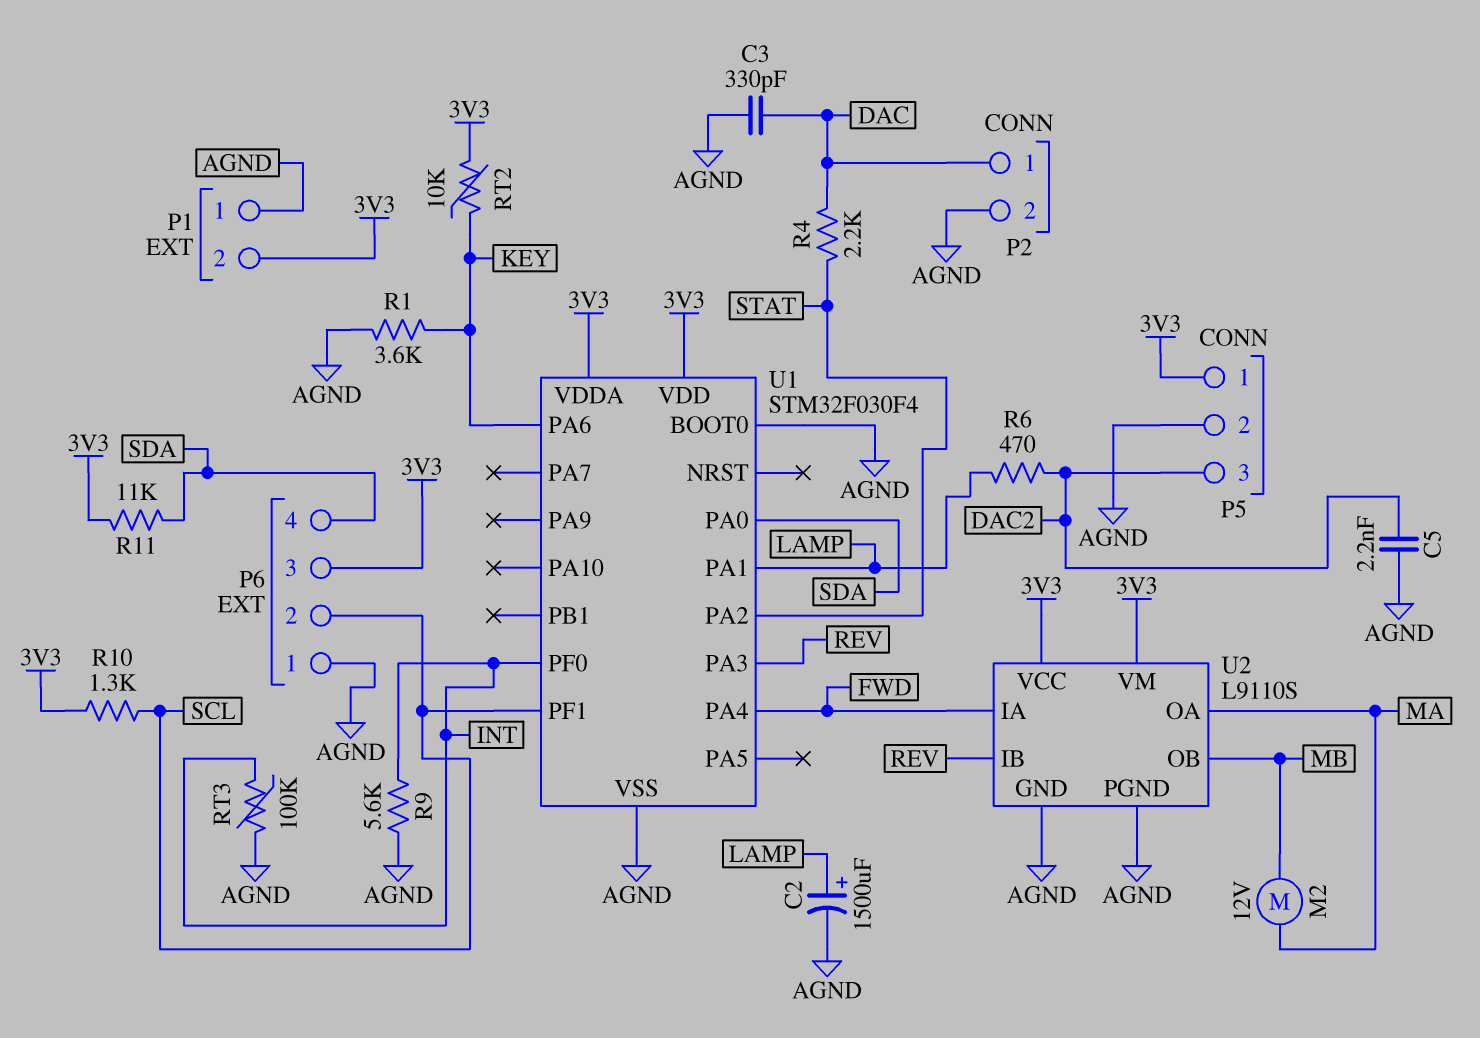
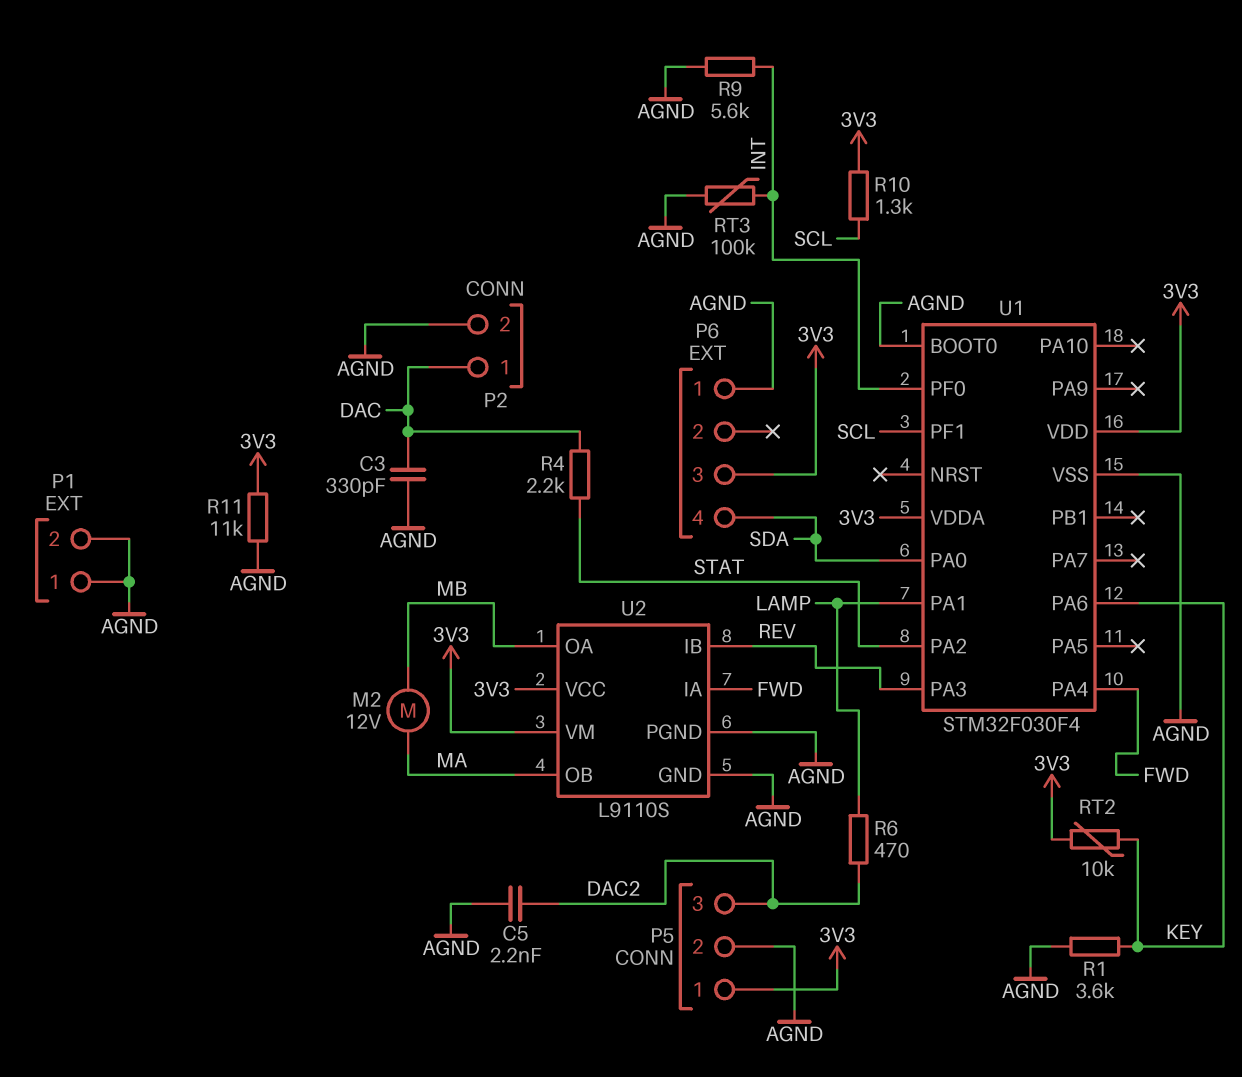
C2: 1500uF (plus LAMP, minus AGND) -> none
P1 pin 2: 3V3 -> AGND
P6 pin 2: SCL -> none
R11: 11k (3V3, SDA) -> 11k (3V3, AGND)
U2 pin OA: MA -> MB
U2 pin OB: MB -> MA

